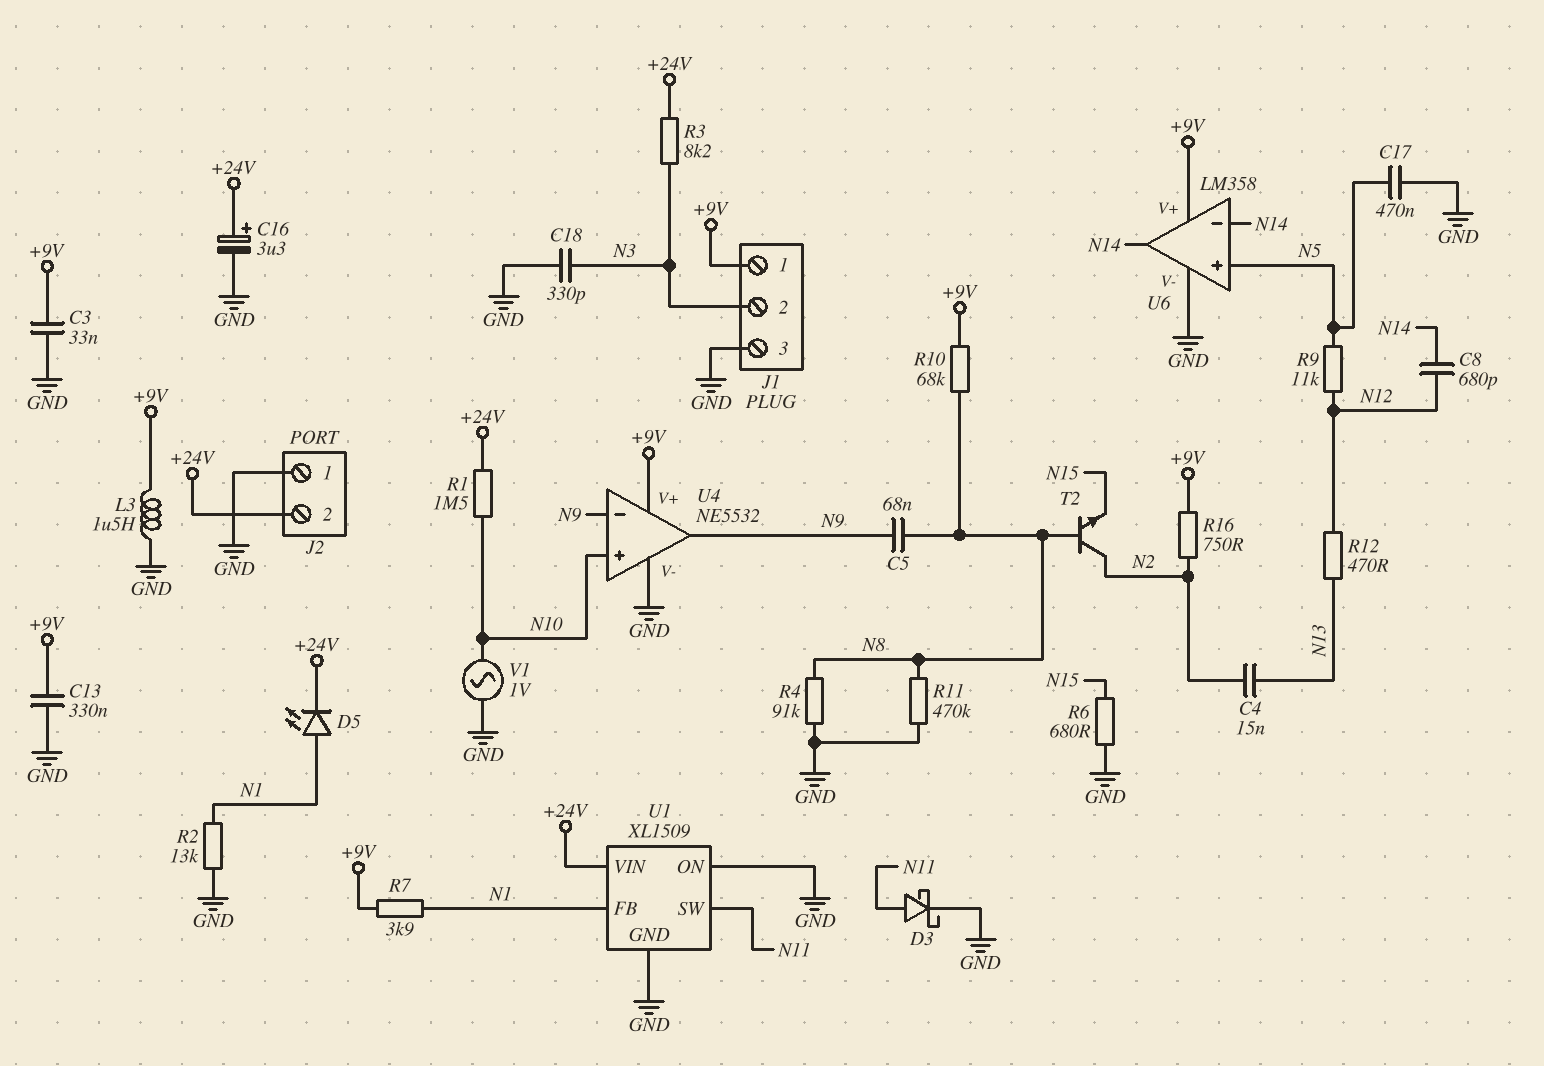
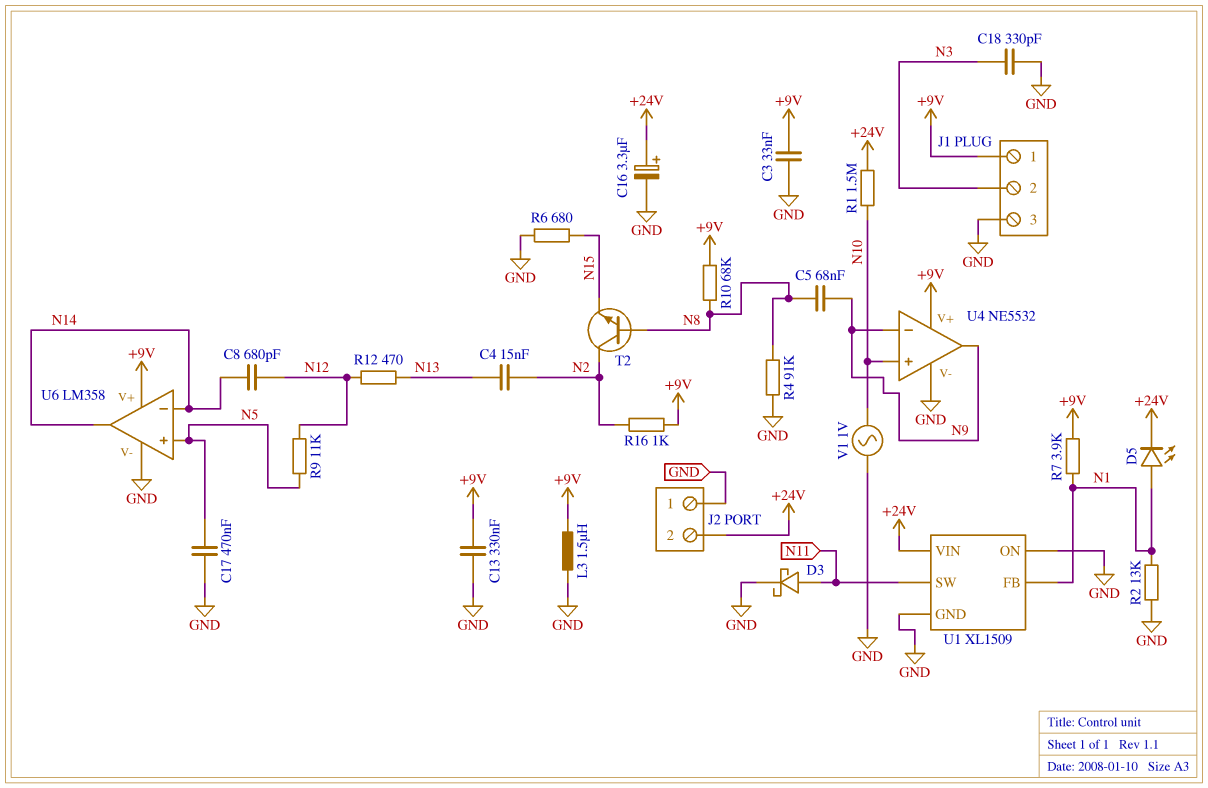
R3: 8.2k (+24V, N3) -> none
R11: 470k (GND, N8) -> none
R16: 750 (+9V, N2) -> 1k (+9V, N2)

